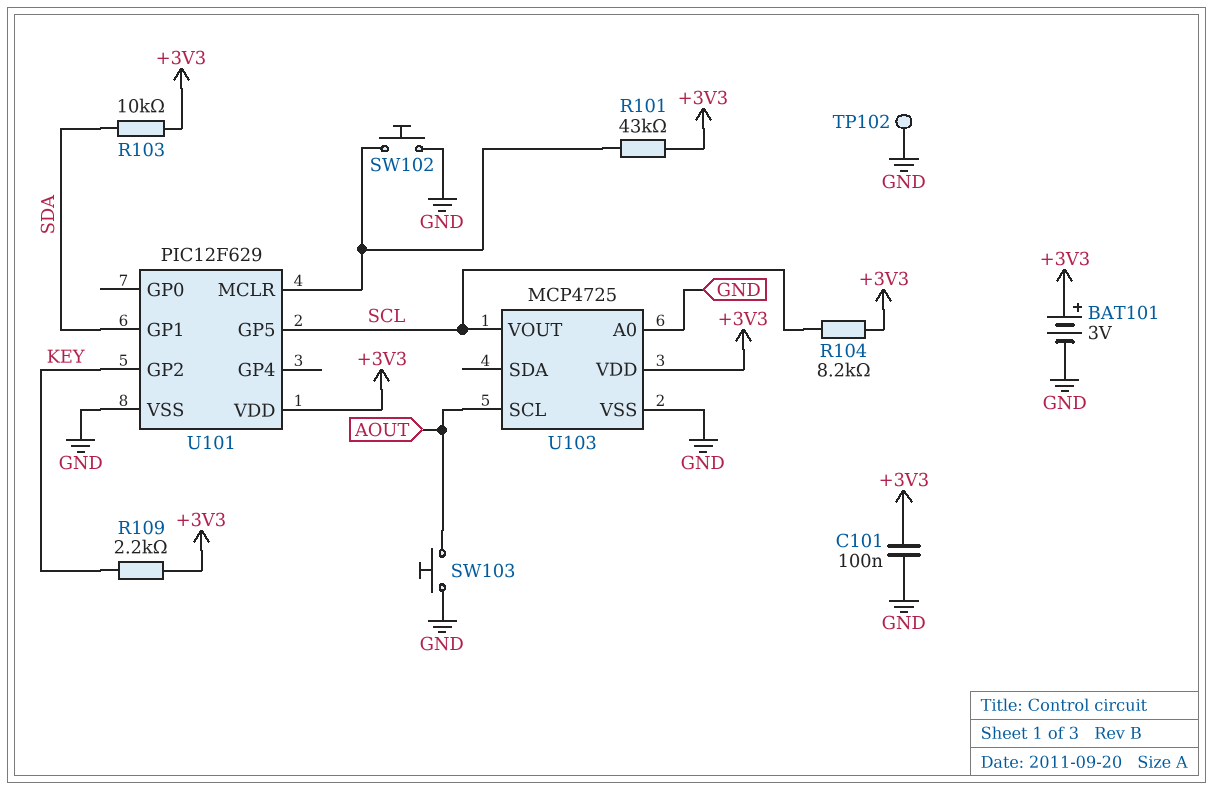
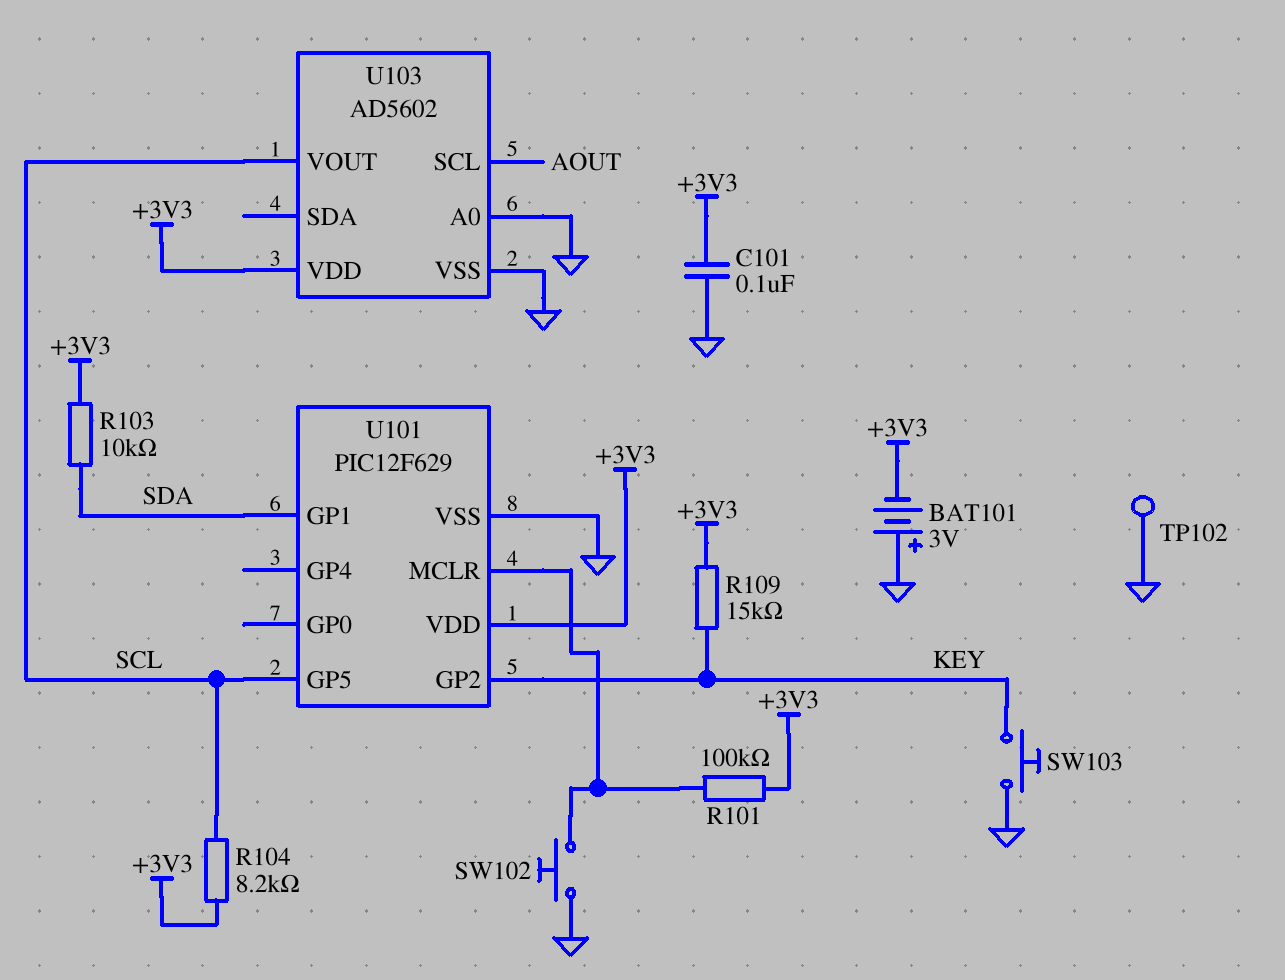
BAT101: 3V (plus +3V3, minus GND) -> 3V (plus GND, minus +3V3)
R101: 43k (+3V3, U101/MCLR) -> 100k (+3V3, U101/MCLR)
R109: 2.2k (+3V3, KEY) -> 15k (+3V3, KEY)
SW103: button (AOUT, GND) -> button (GND, KEY)
U103: MCP4725 -> AD5602

